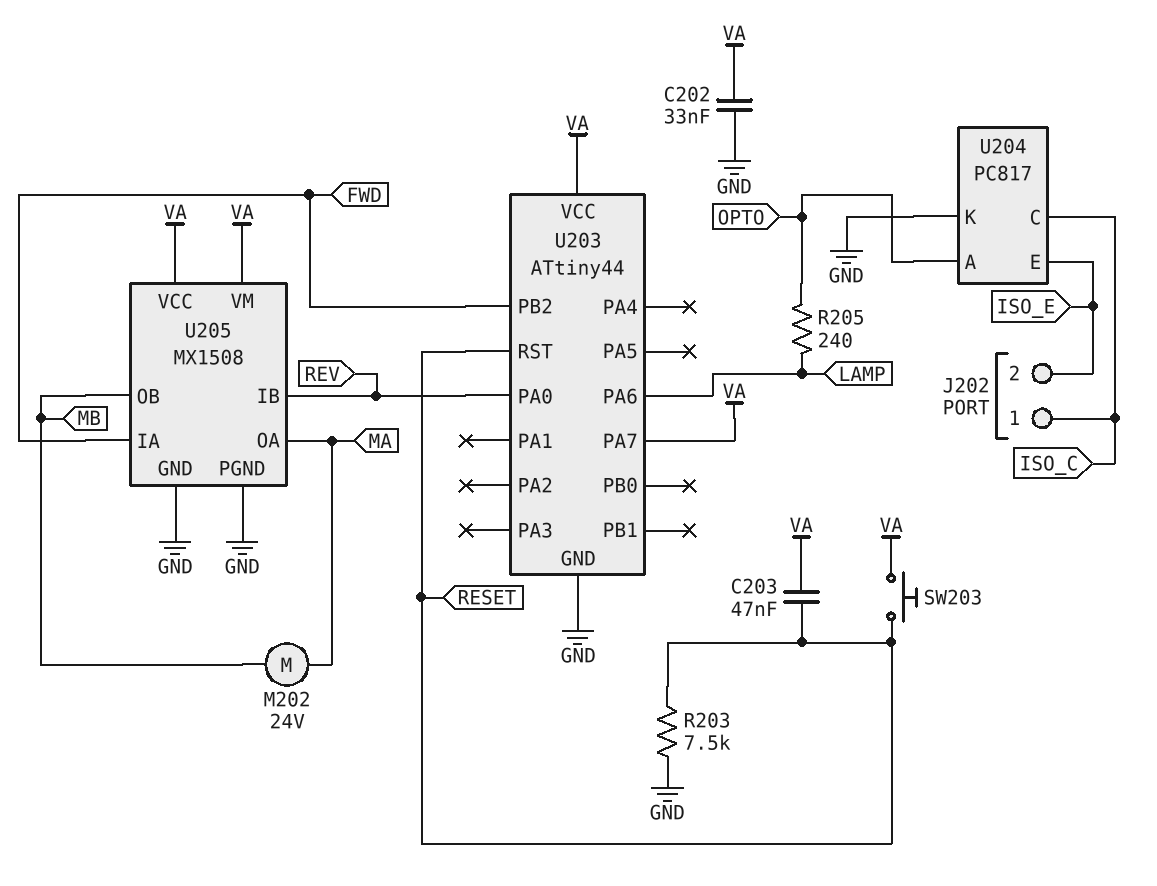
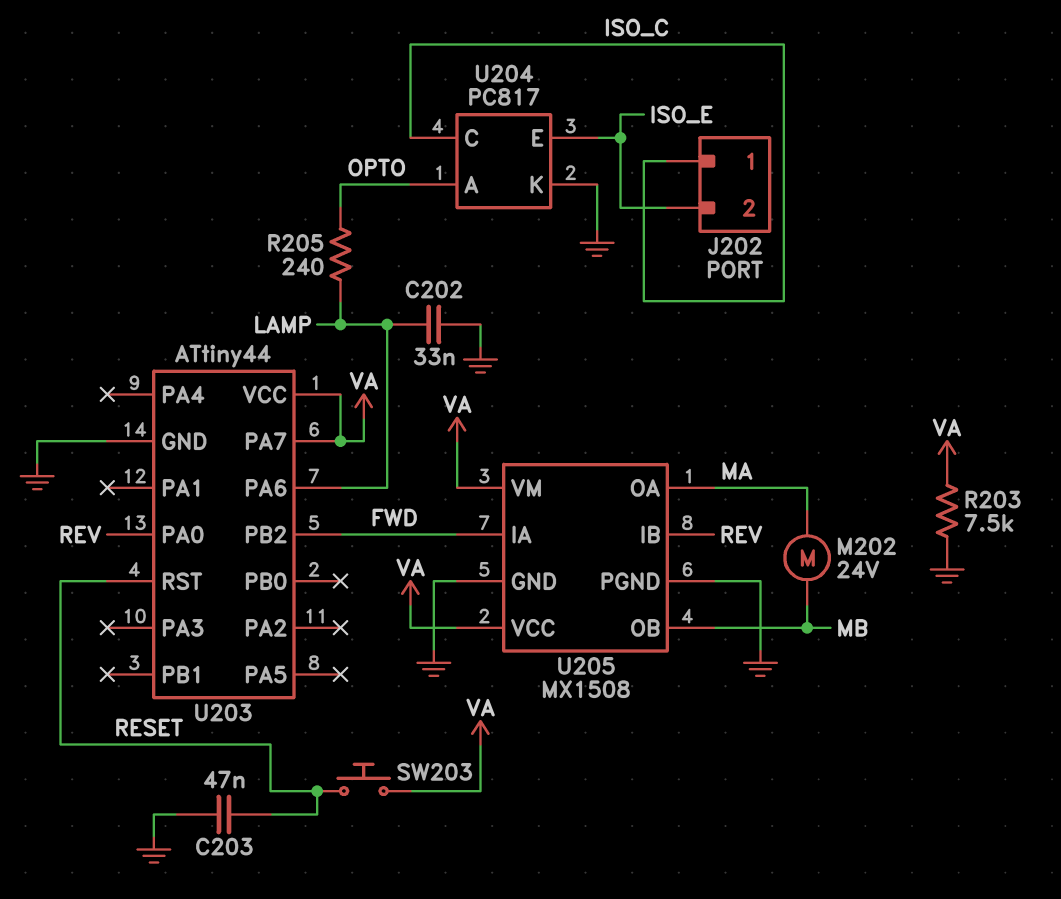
C202: 33nF (GND, VA) -> 33nF (GND, LAMP)
C203: 47nF (RESET, VA) -> 47nF (GND, RESET)
R203: 7.5k (GND, RESET) -> 7.5k (GND, VA)

